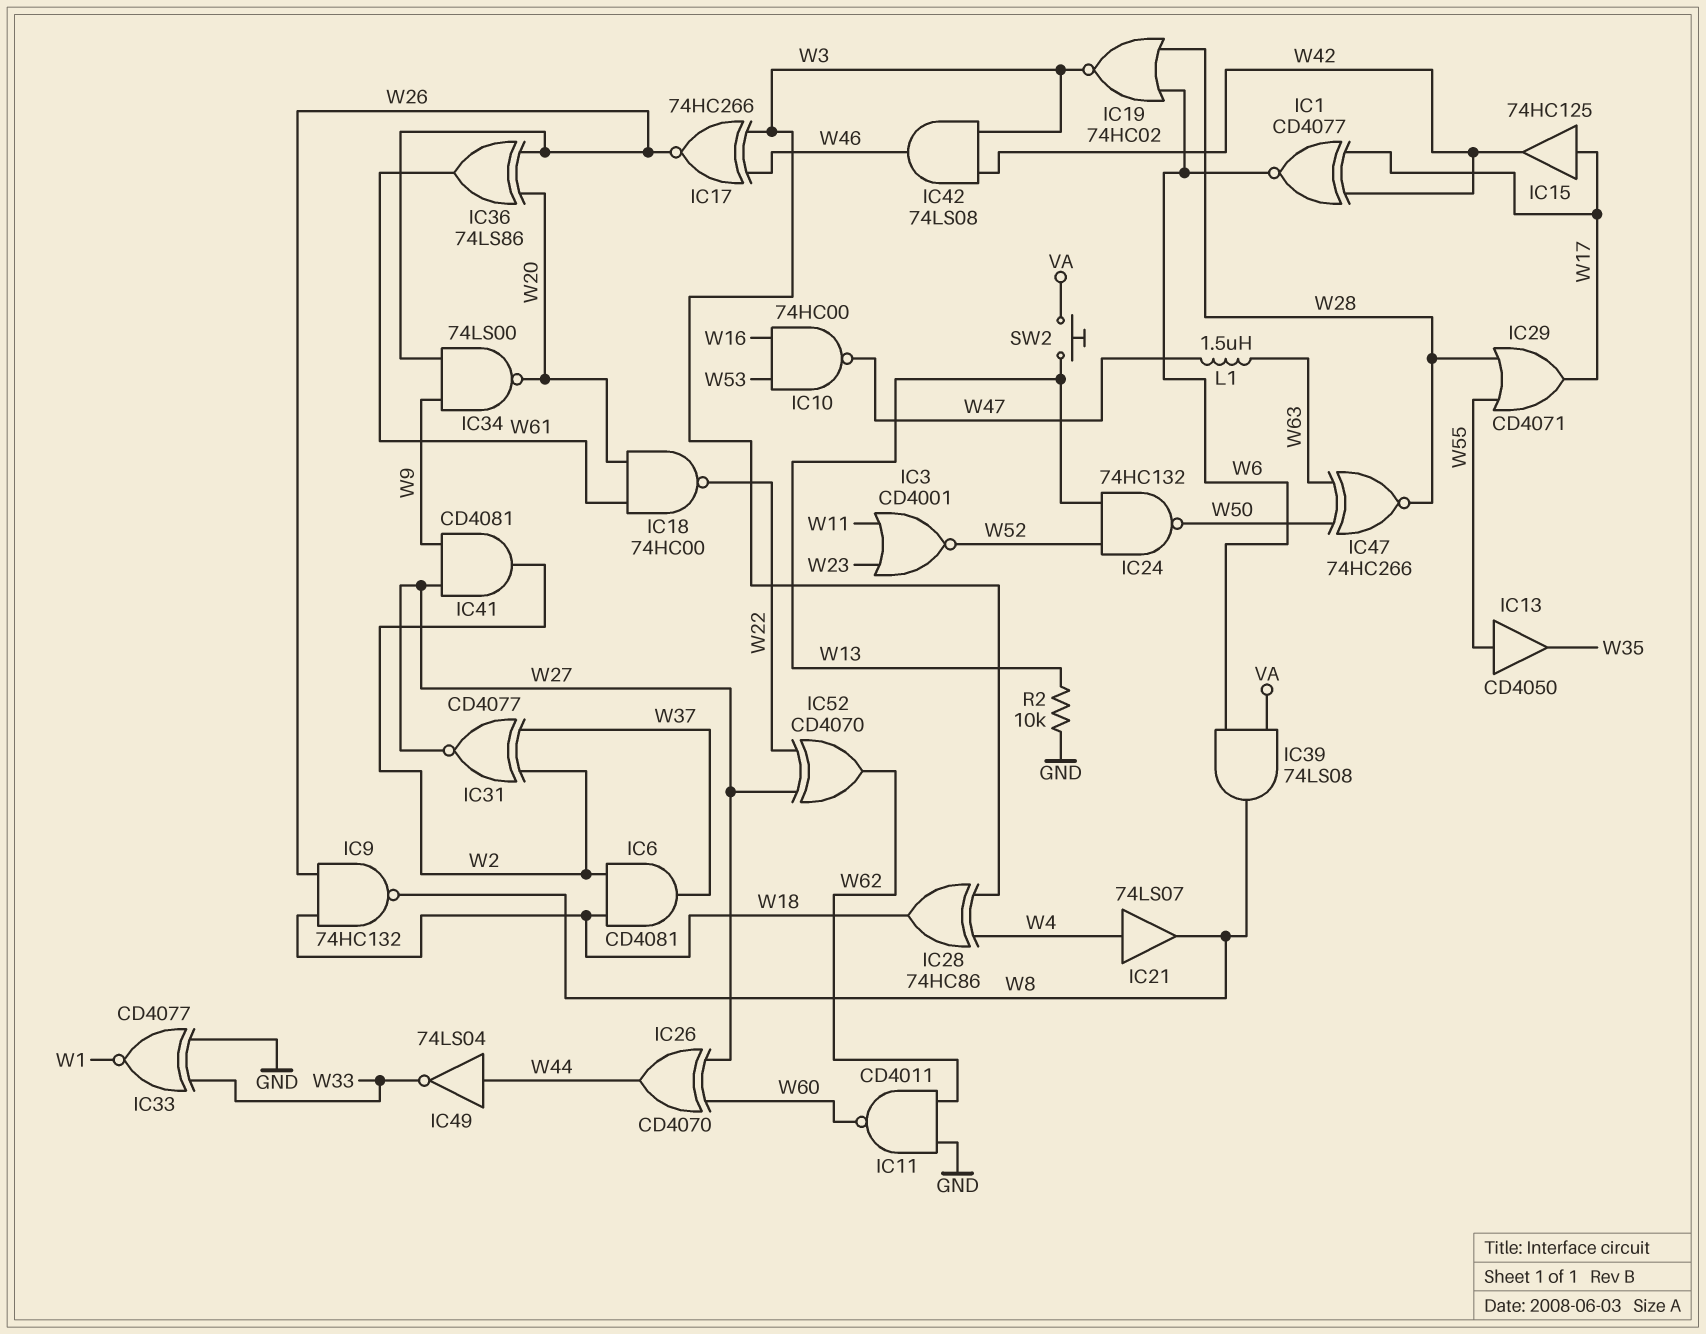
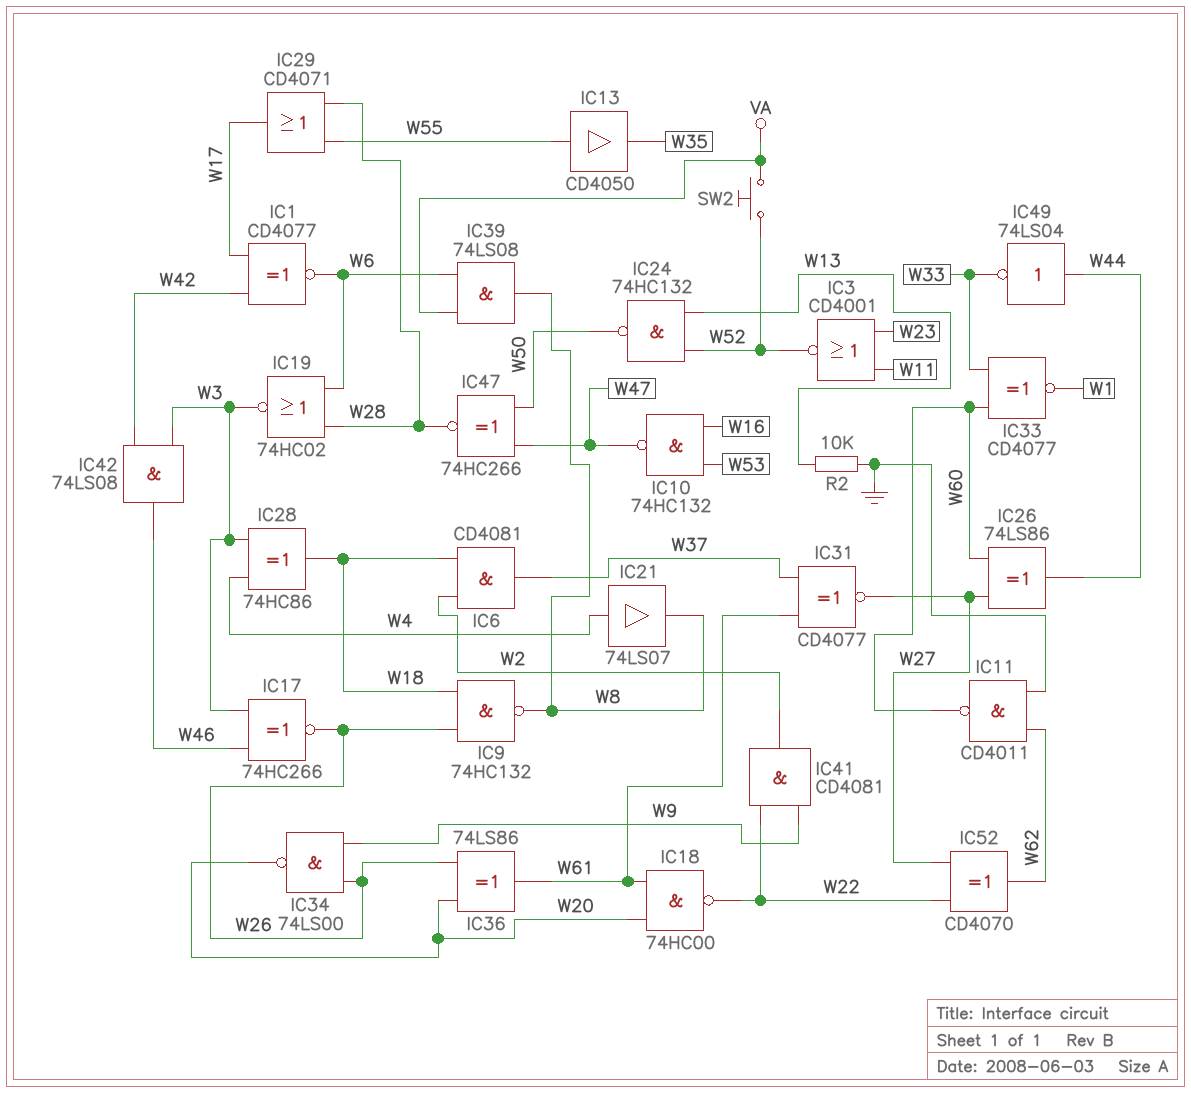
IC10: NAND 74HC00 (in W16, in W53, out W47) -> NAND 74HC132 (in W16, in W53, out W47)
IC15: buffer 74HC125 (in W17, out W42) -> none
IC26: XOR CD4070 (in W27, in W60, out W44) -> XOR 74LS86 (in W27, in W60, out W44)
IC31: XNOR CD4077 (in W2, in W37, out W27) -> XNOR CD4077 (in W37, in W61, out W27)
IC33: XNOR CD4077 (in GND, in W33, out W1) -> XNOR CD4077 (in W33, in W60, out W1)
IC41: AND CD4081 (in W9, in W27, out W2) -> AND CD4081 (in W9, in W22, out W2)
IC47: XNOR 74HC266 (in W50, in W63, out W28) -> XNOR 74HC266 (in W47, in W50, out W28)
L1: 1.5uH (W47, W63) -> none
SW2: button (VA, W13) -> button (VA, W52)

